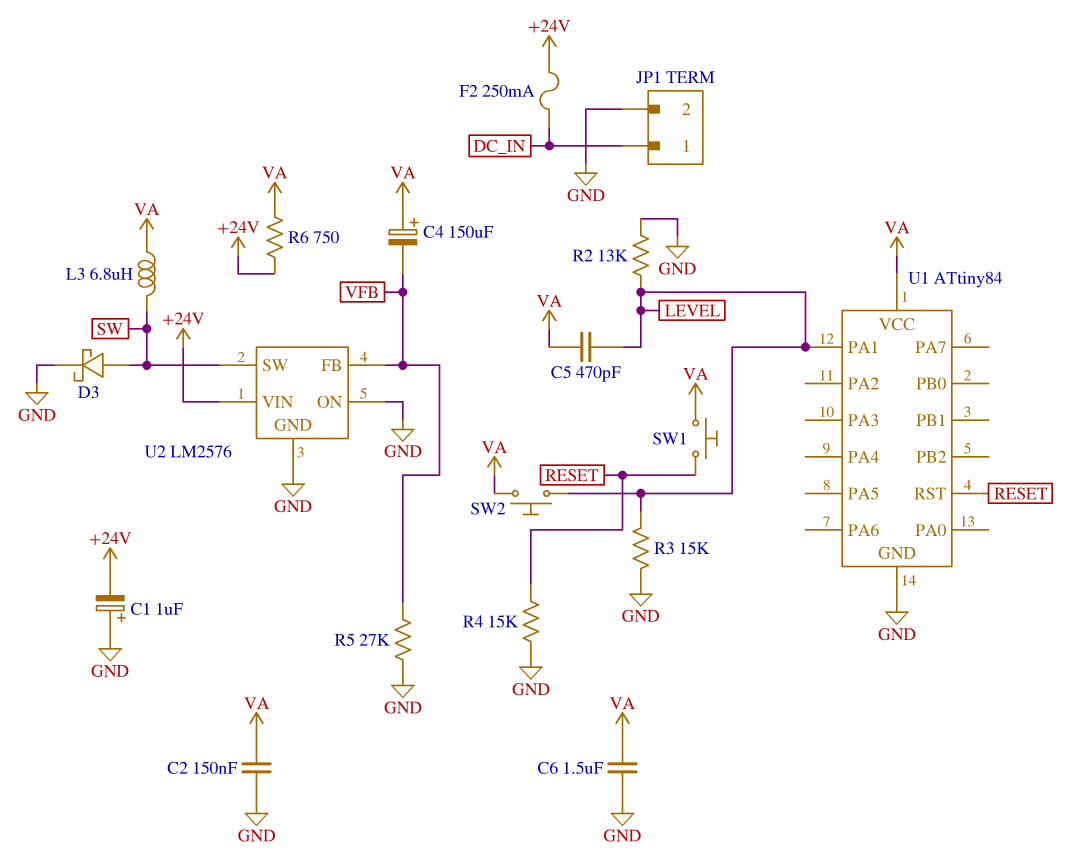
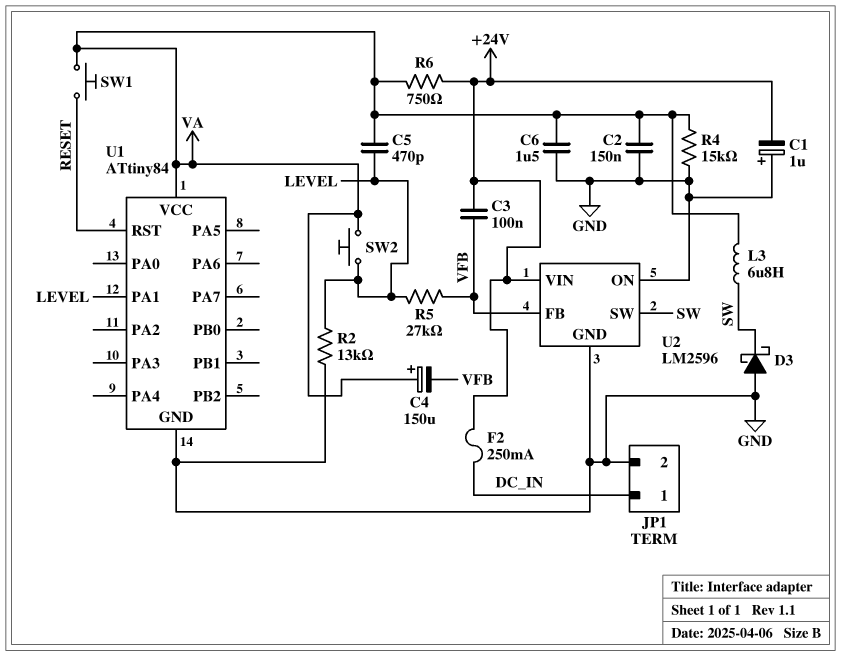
C3: none -> 100nF (+24V, VFB)
D3: schottky (A SW, K GND) -> schottky (A GND, K SW)
R3: 15k (GND, LEVEL) -> none
R4: 15k (GND, RESET) -> 15k (GND, VA)
R5: 27k (GND, VFB) -> 27k (LEVEL, VFB)
U2: LM2576 -> LM2596

